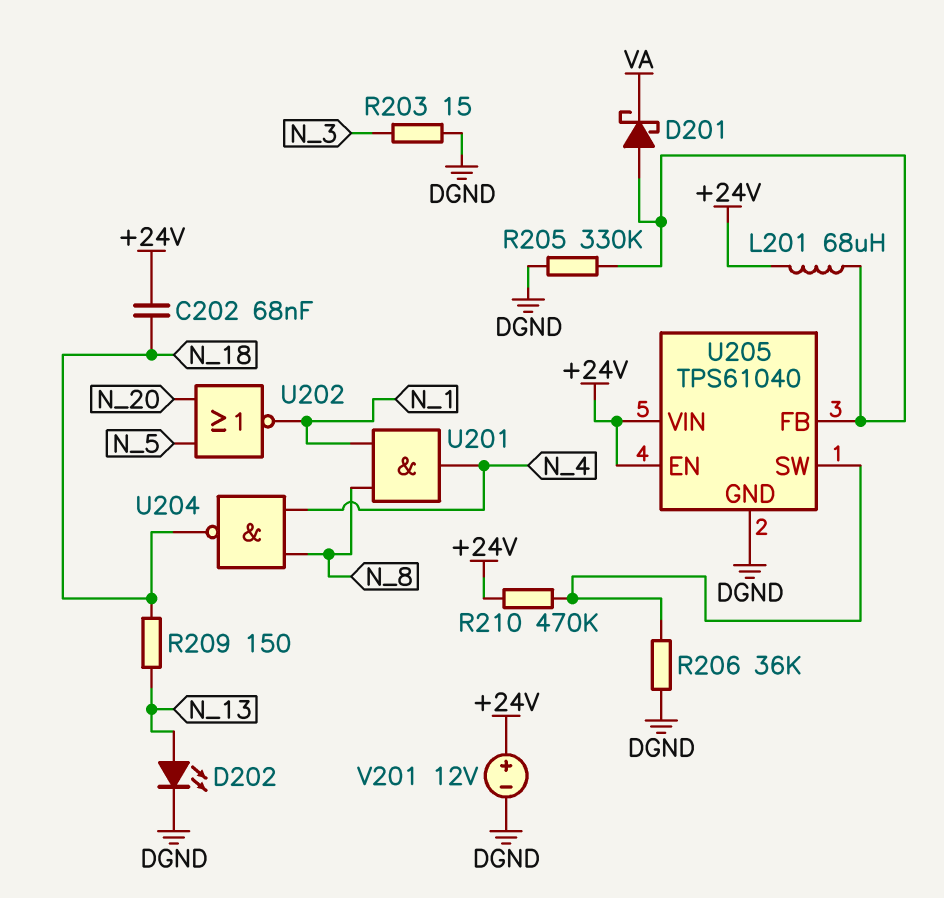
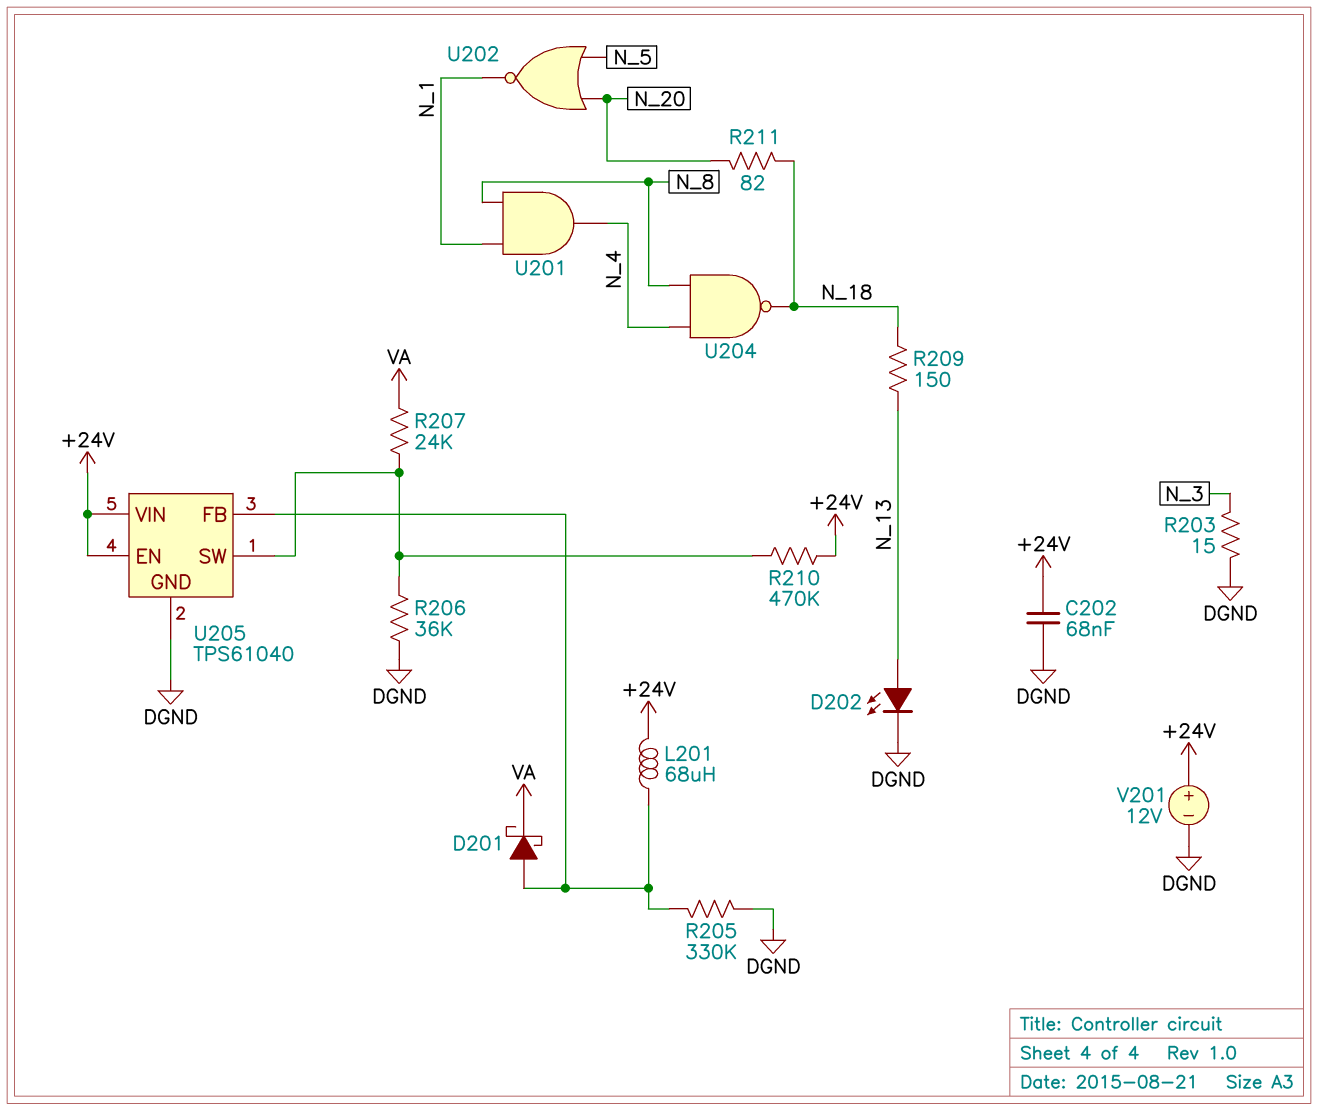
C202: 68nF (+24V, N_18) -> 68nF (+24V, DGND)
R207: none -> 24k (U205/SW, VA)
R211: none -> 82 (N_18, N_20)

